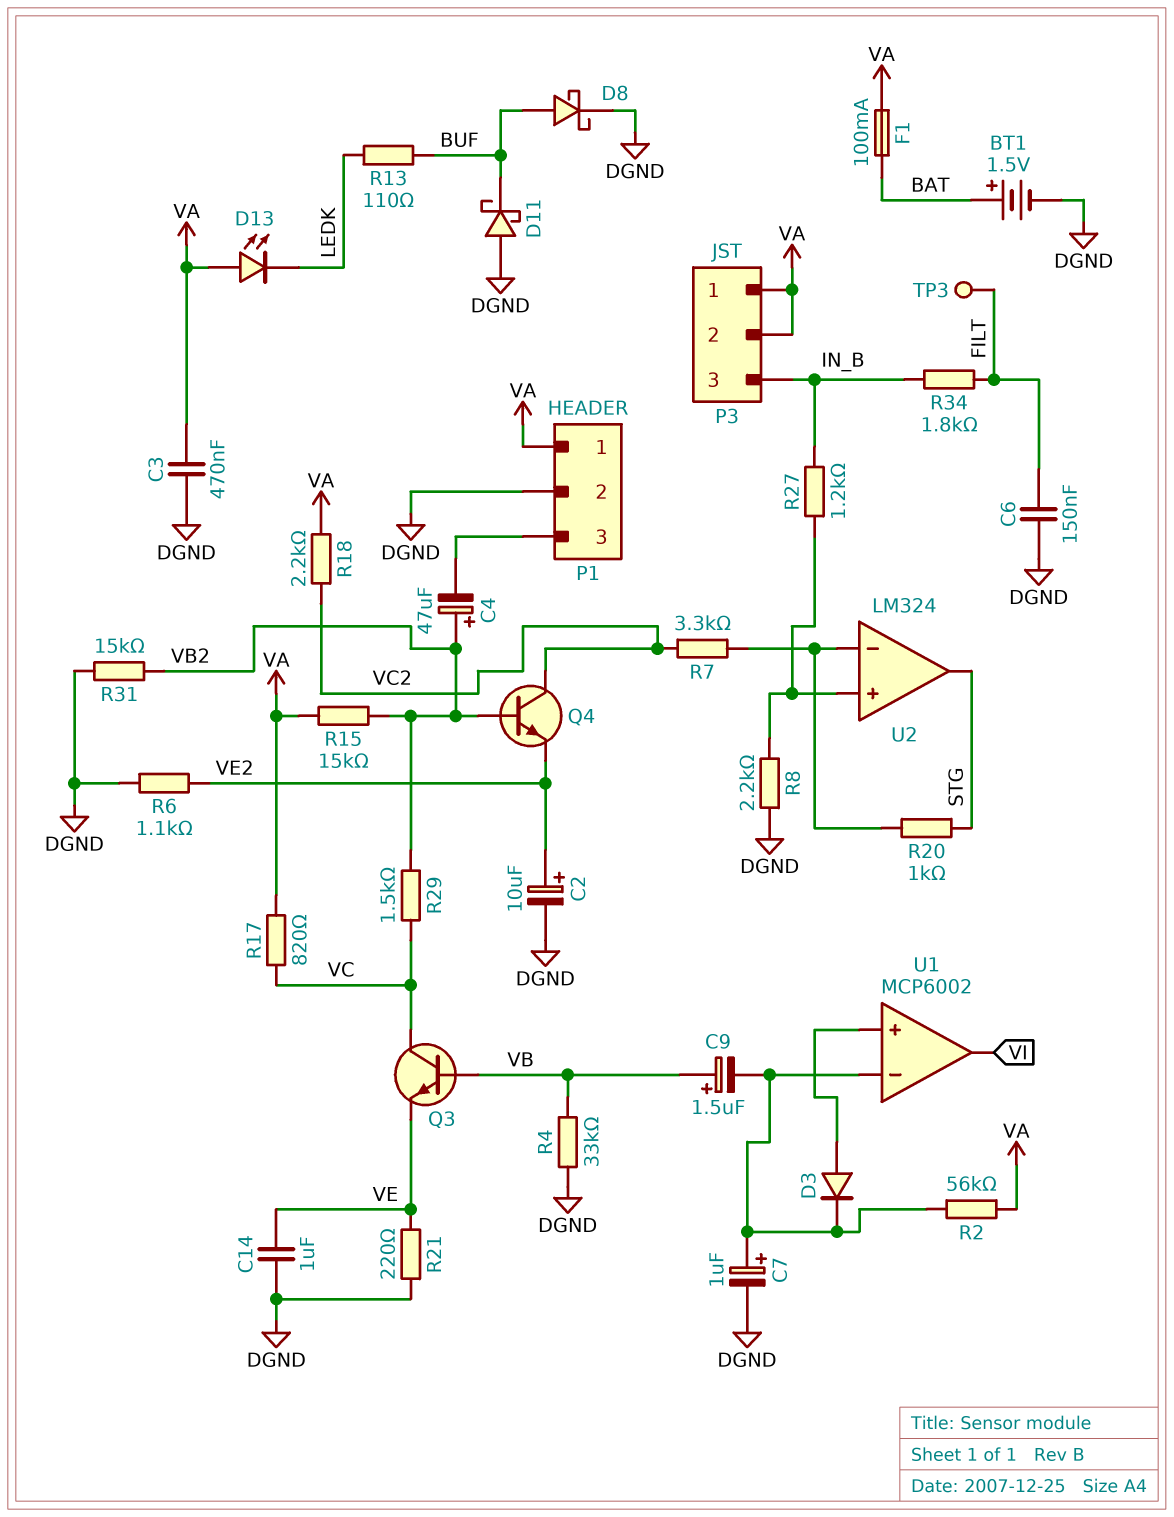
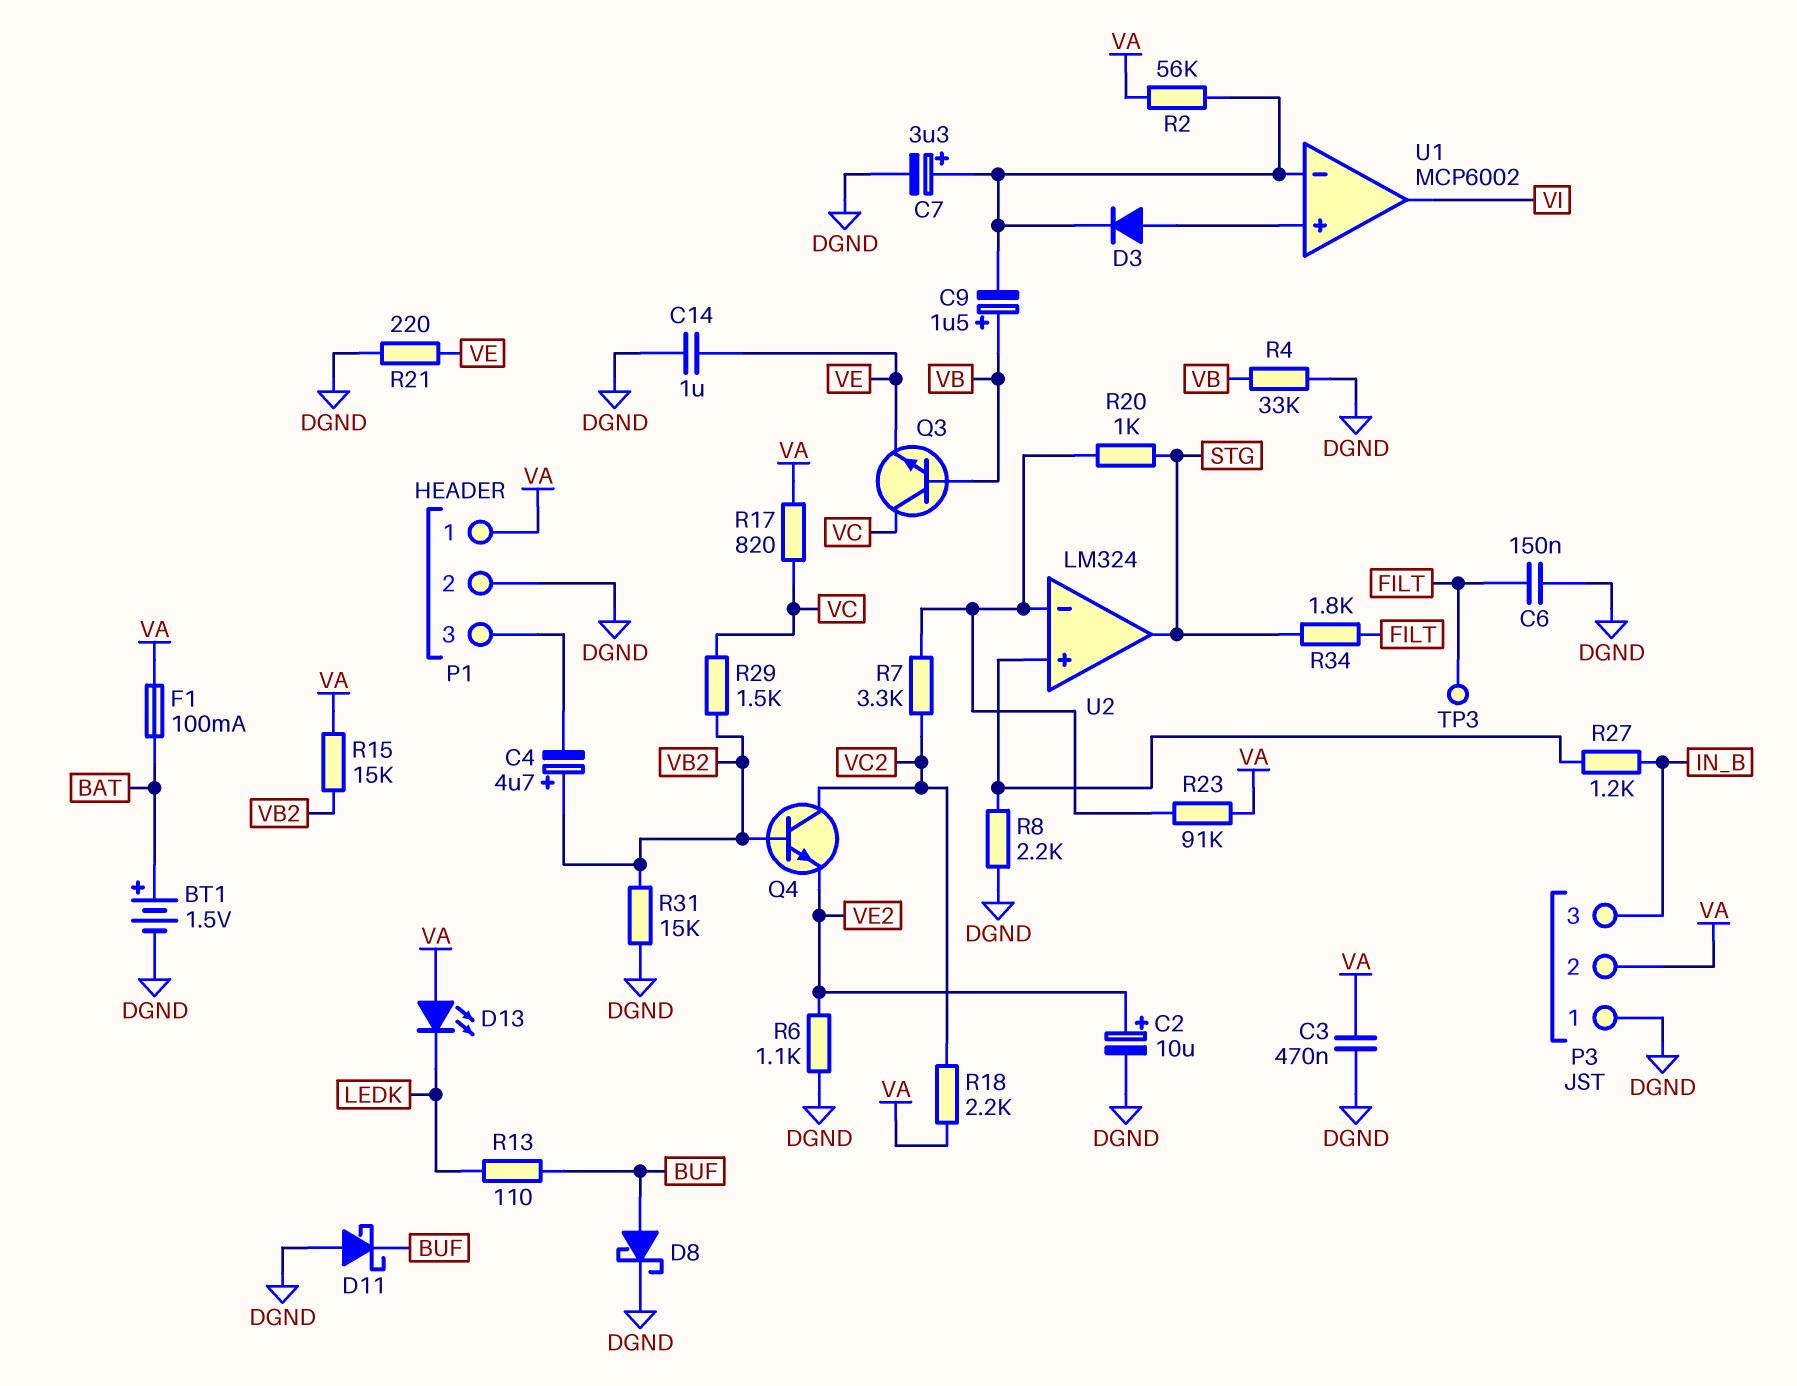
C4: 47uF (plus VB2, minus P1/3) -> 4.7uF (plus VB2, minus P1/3)
C7: 1uF (plus U1/in-, minus DGND) -> 3.3uF (plus U1/in-, minus DGND)
P3 pin 1: VA -> DGND
R23: none -> 91k (U2/in-, VA)
R34: 1.8k (FILT, IN_B) -> 1.8k (FILT, STG)

